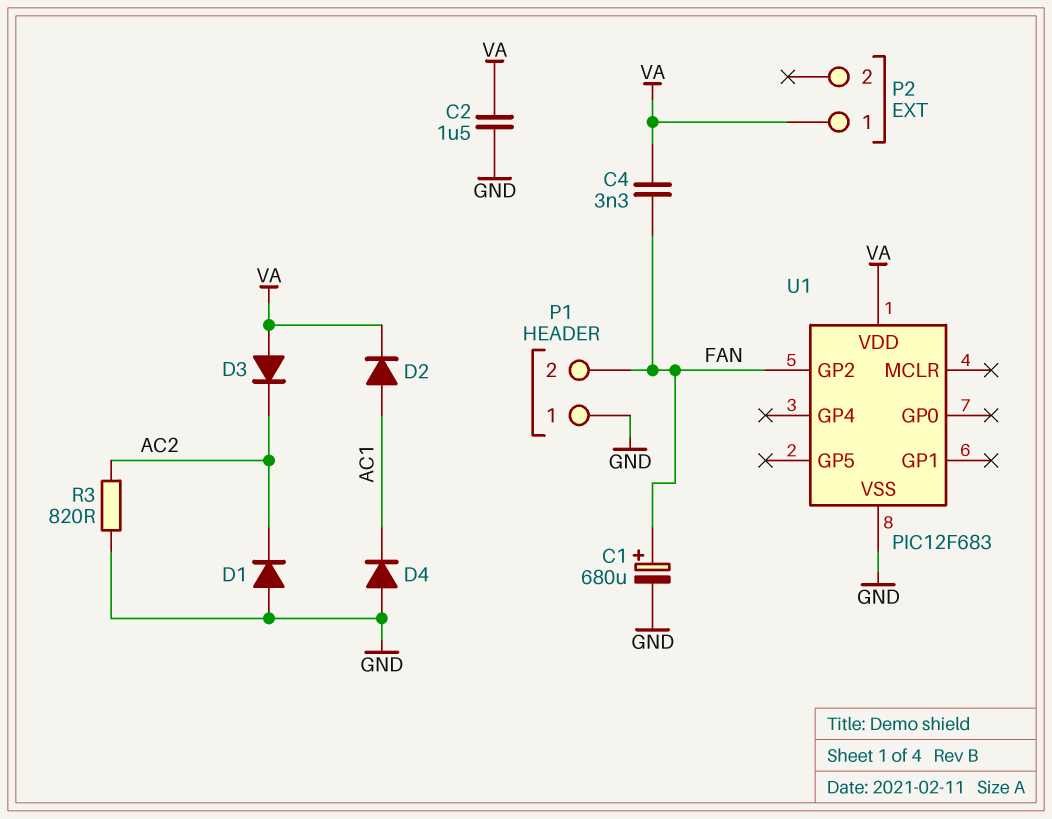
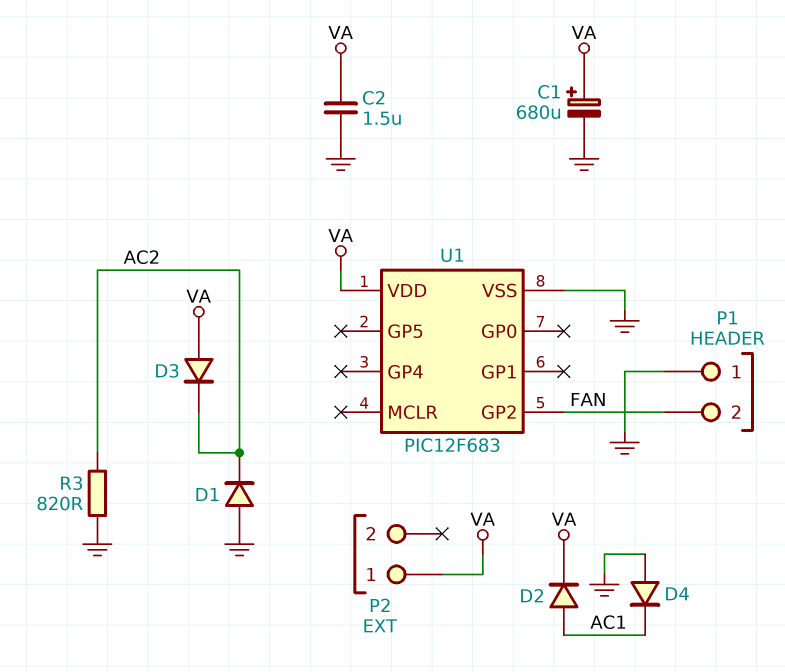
C1: 680uF (plus FAN, minus GND) -> 680uF (plus VA, minus GND)
C4: 3.3nF (FAN, VA) -> none

